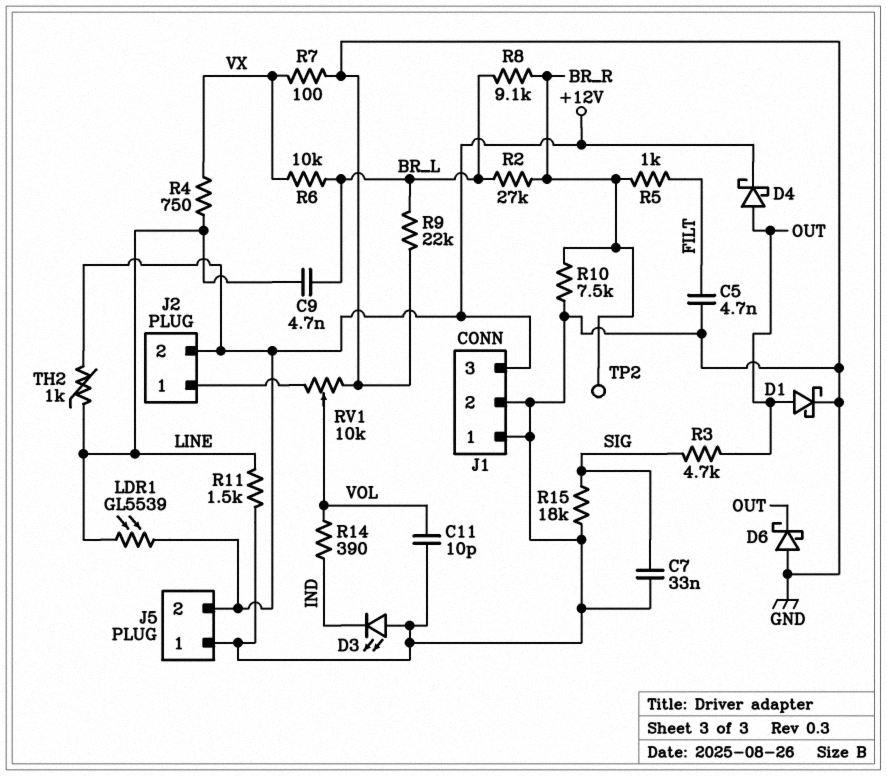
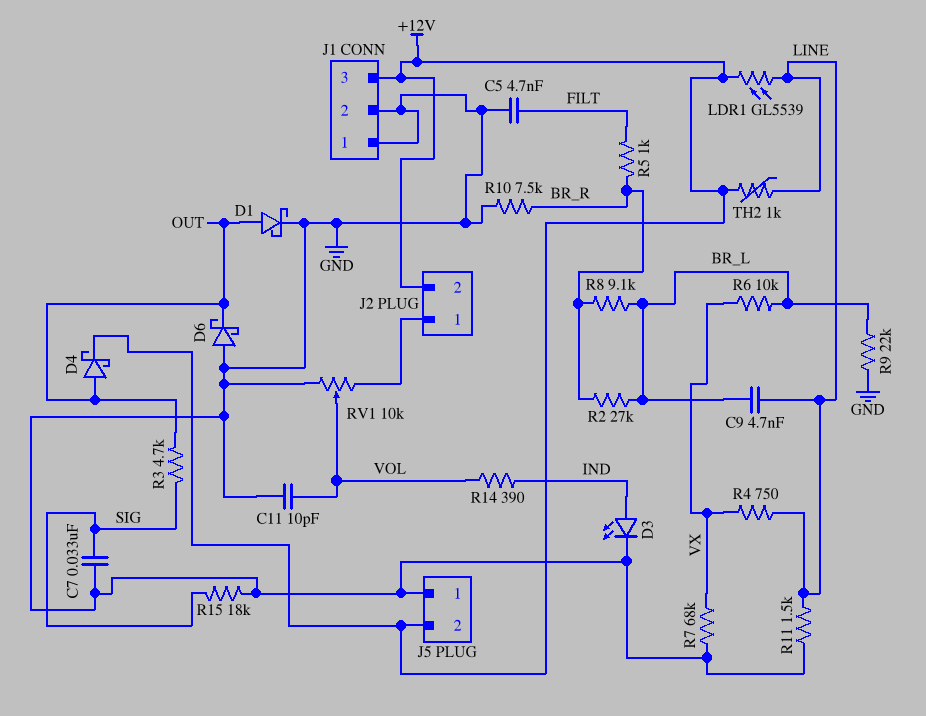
D3: LED (A GND, K IND) -> LED (A IND, K GND)
R7: 100 (GND, VX) -> 68k (GND, VX)
TP2: test point (BR_R) -> none

